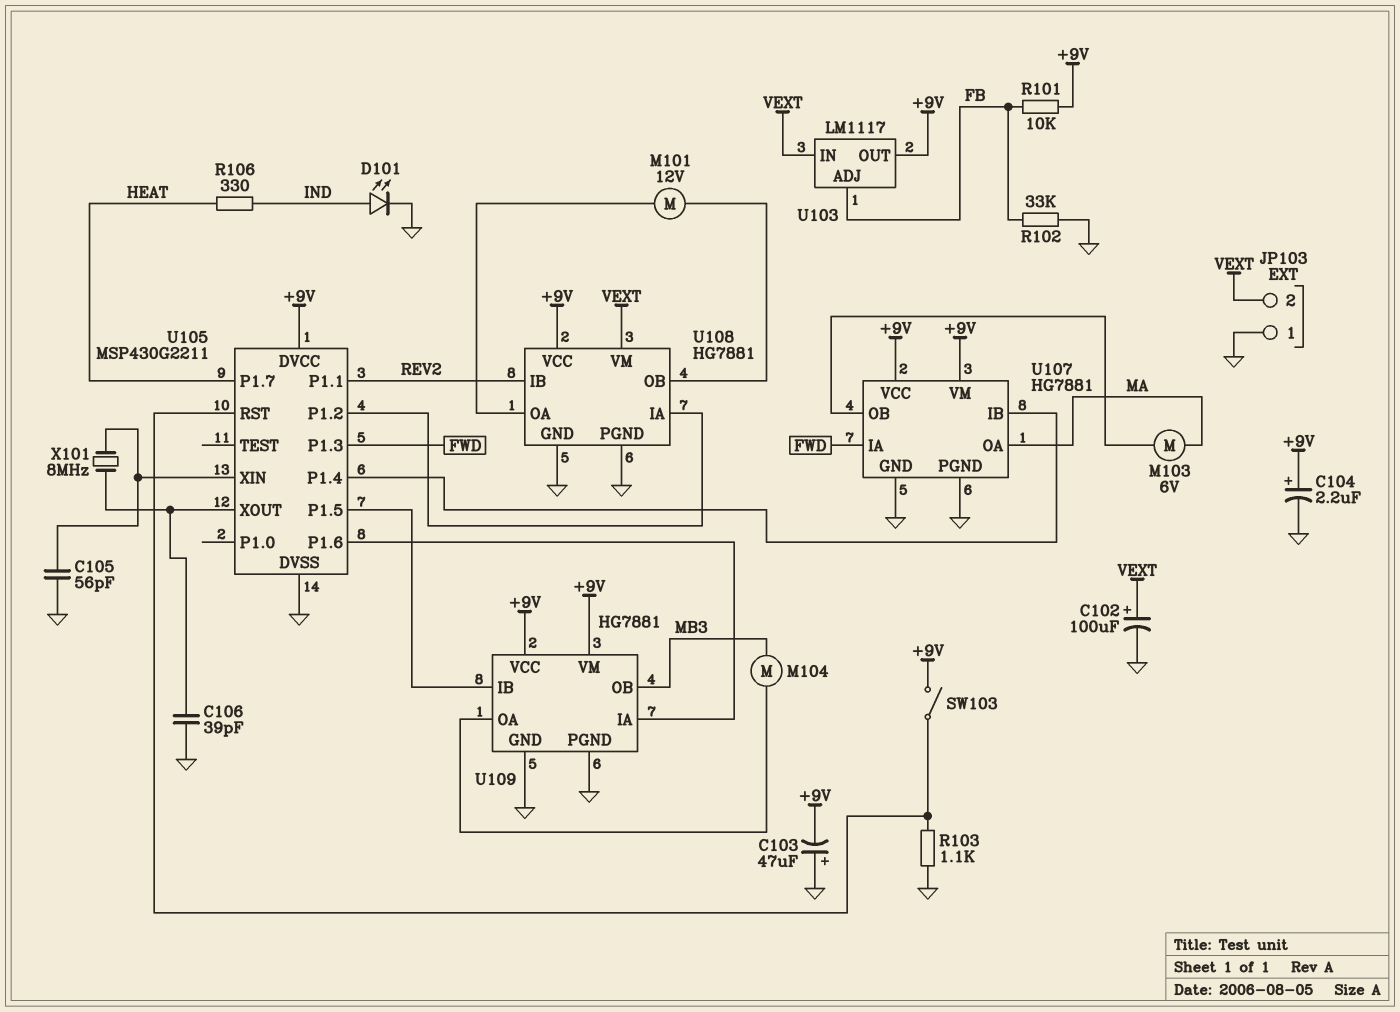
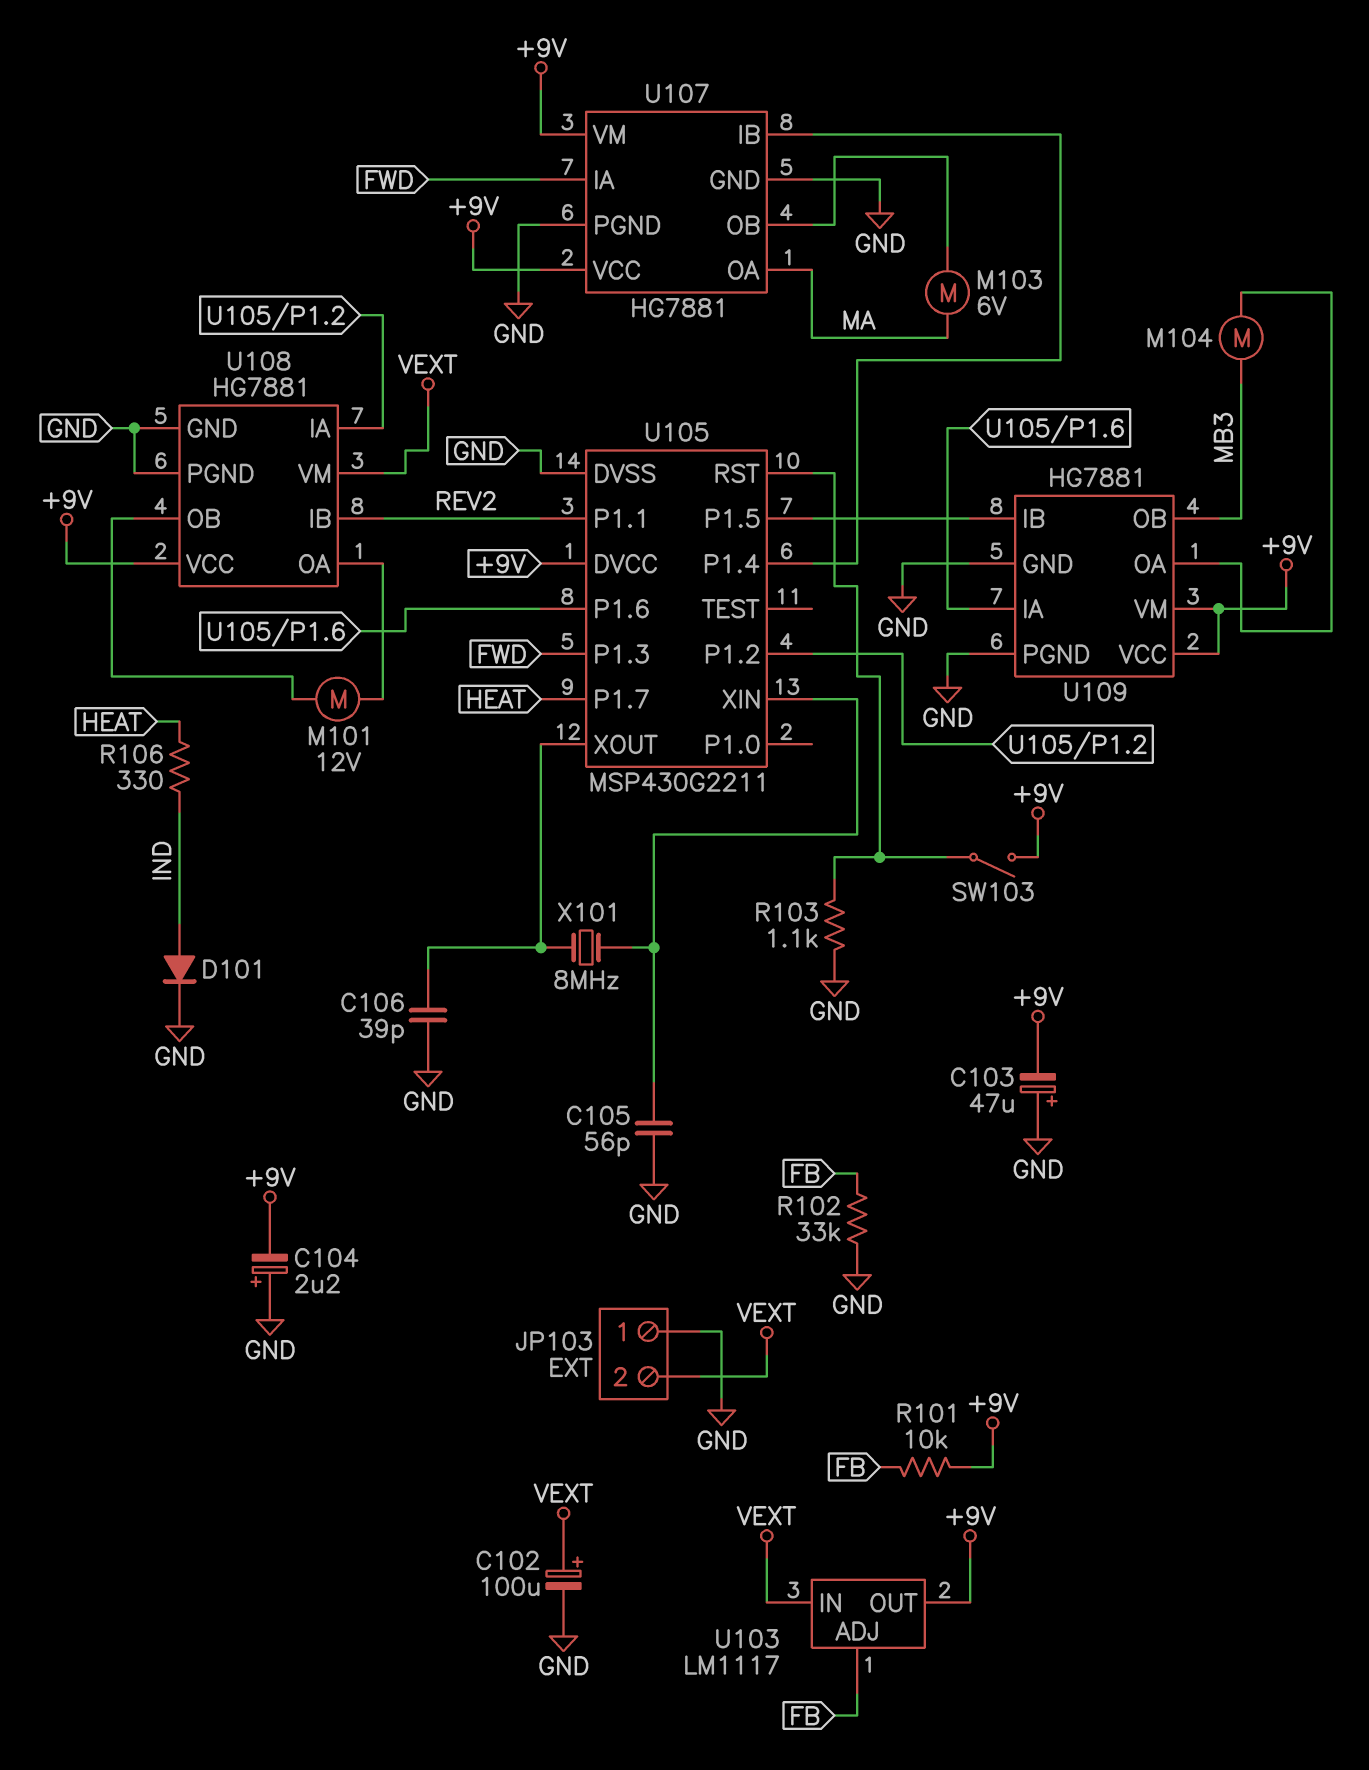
C104: 2.2uF (plus +9V, minus GND) -> 2.2uF (plus GND, minus +9V)
D101: LED (A IND, K GND) -> diode (A IND, K GND)

